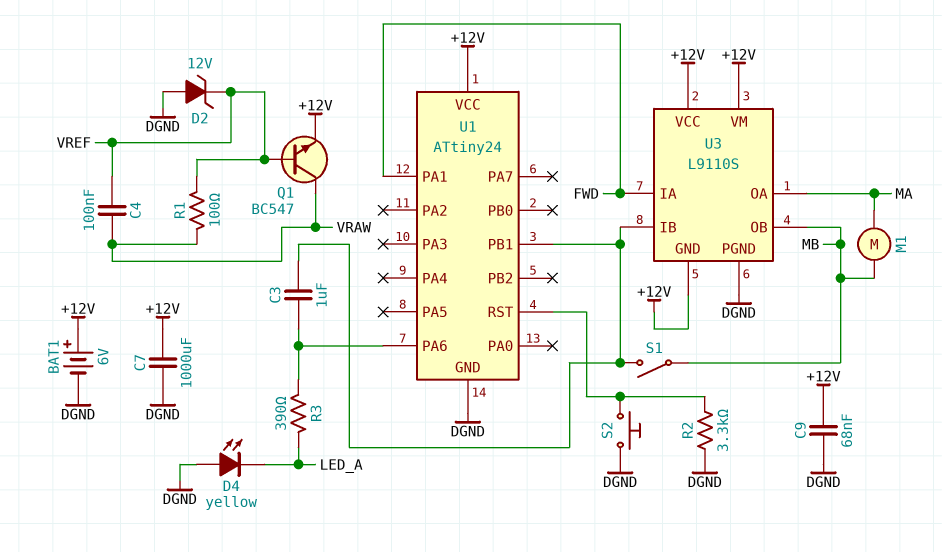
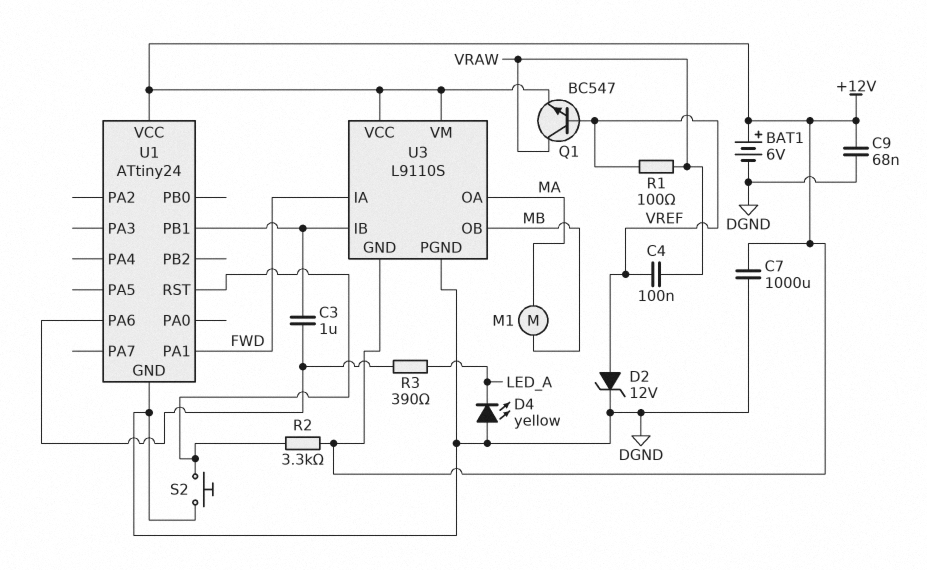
D2: zener 12V (A DGND, K VREF) -> zener 12V (A VREF, K DGND)
R2: 3.3k (DGND, U1/RST) -> 3.3k (+12V, U1/RST)
S1: switch (MB, U1/PB1) -> none

